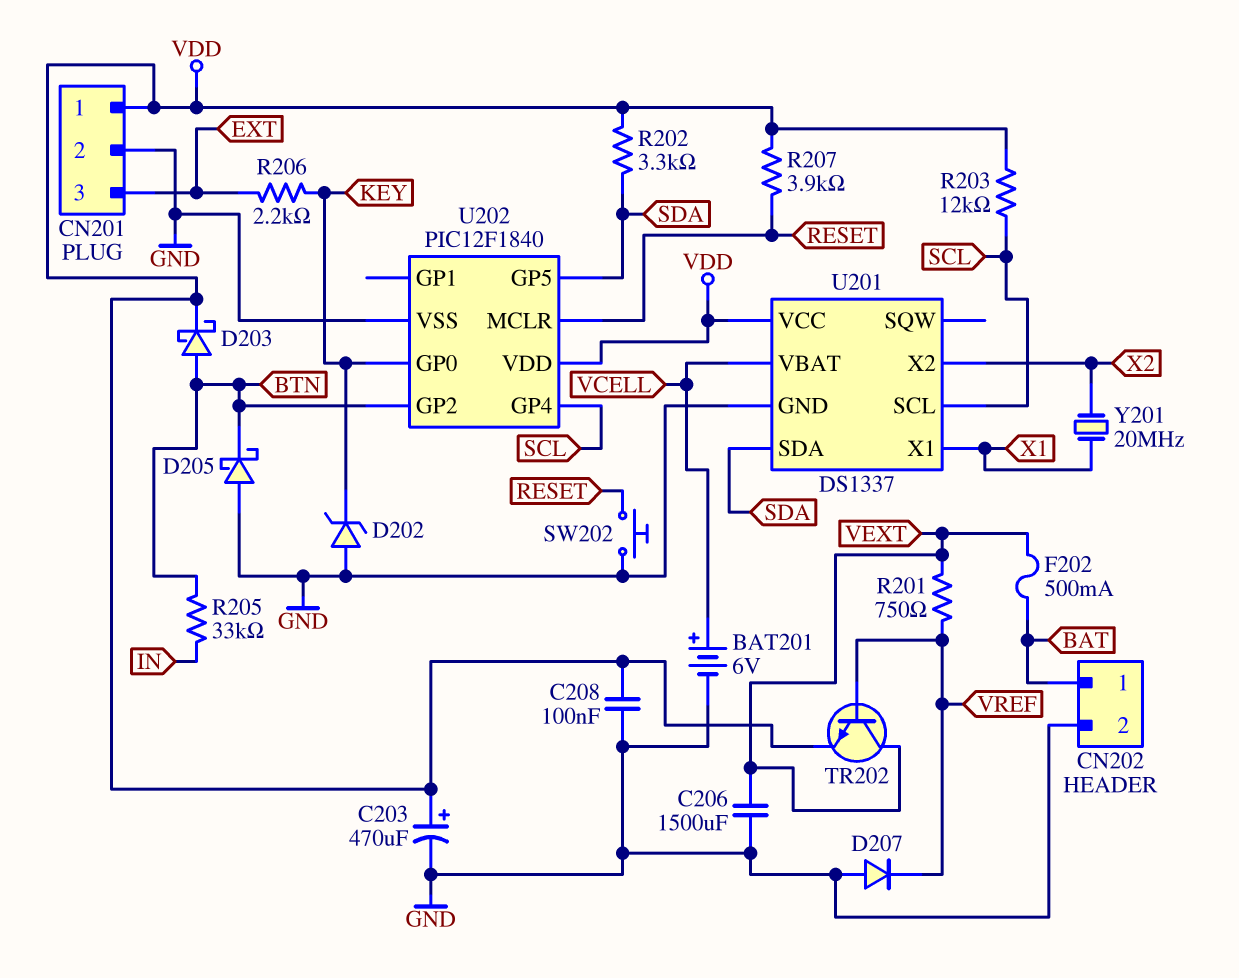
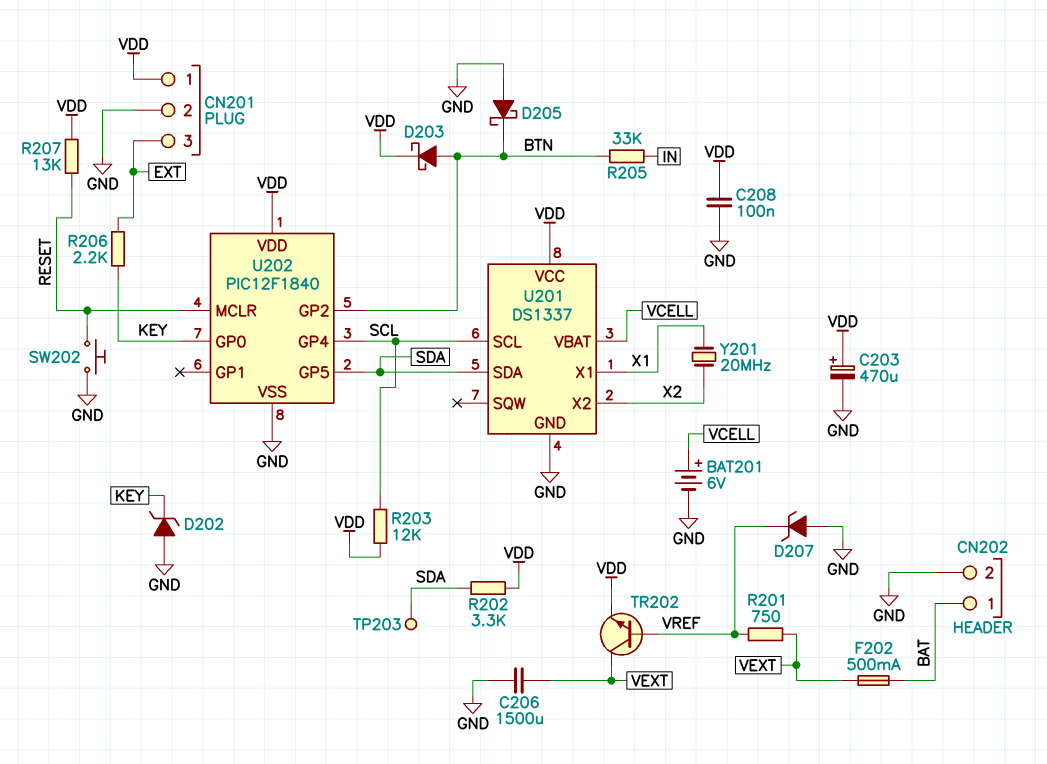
D207: diode (A GND, K VREF) -> zener (A GND, K VREF)
R207: 3.9k (RESET, VDD) -> 13k (RESET, VDD)
TP203: none -> test point (SDA)

